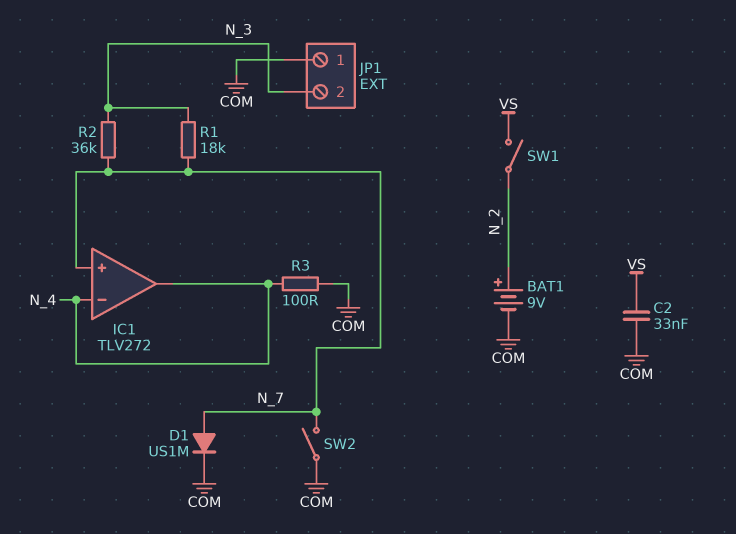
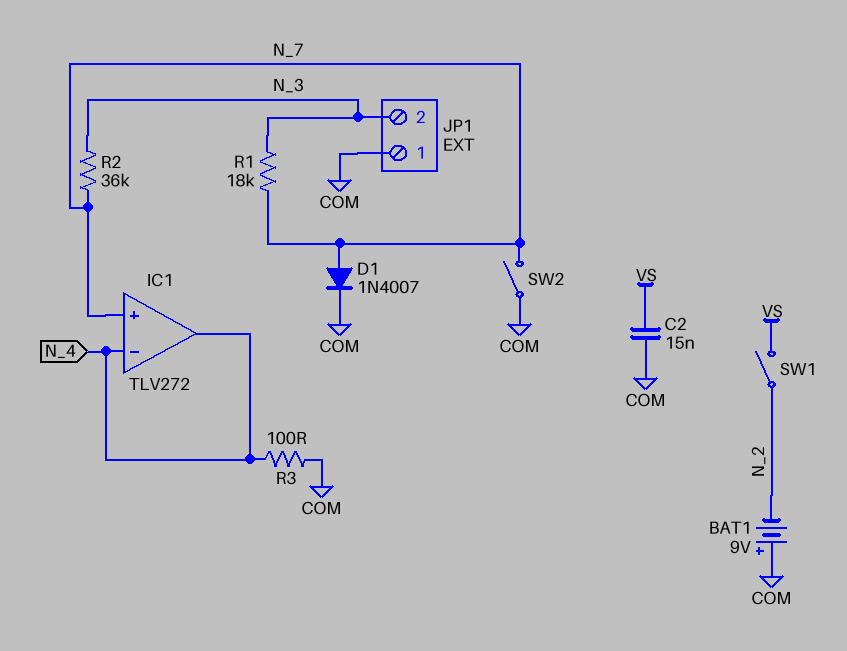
BAT1: 9V (plus N_2, minus COM) -> 9V (plus COM, minus N_2)
C2: 33nF (COM, VS) -> 15nF (COM, VS)
D1: diode US1M (A N_7, K COM) -> diode 1N4007 (A N_7, K COM)

